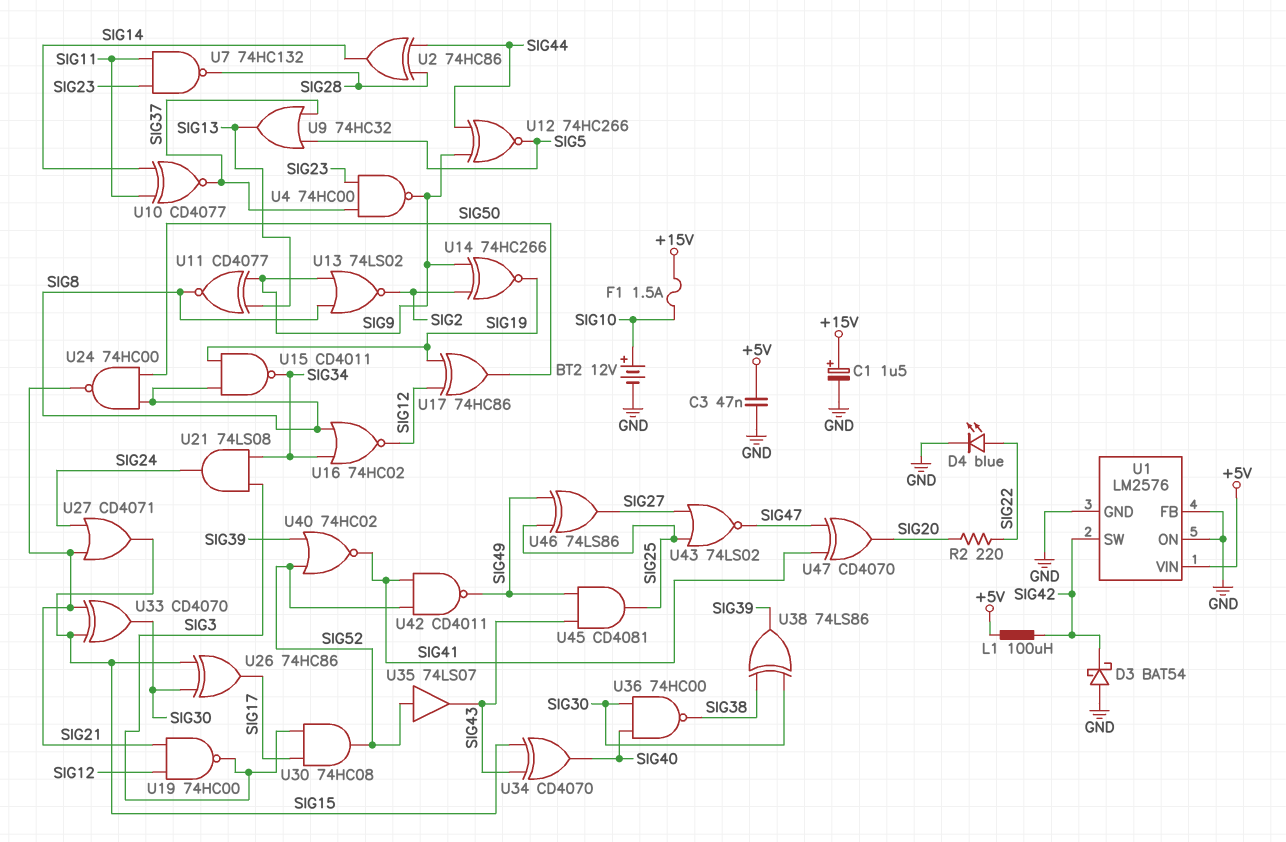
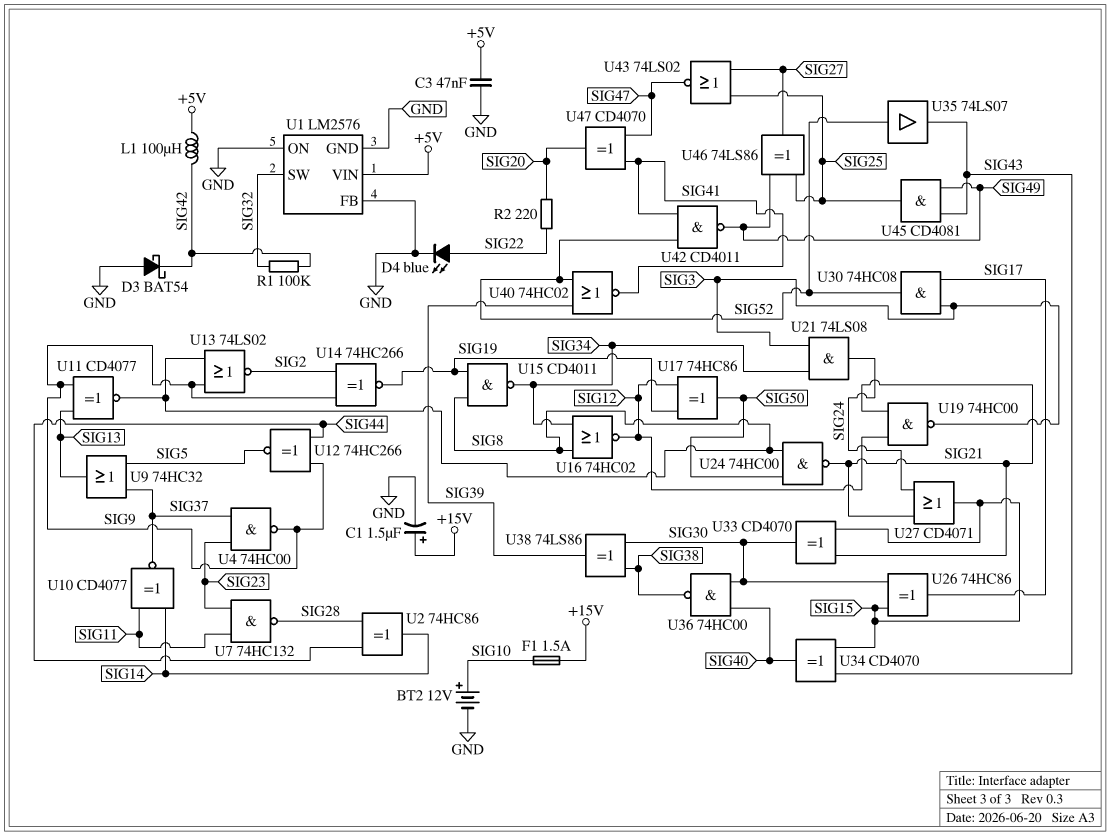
R1: none -> 100k (SIG32, SIG42)
U1 pin SW: SIG42 -> SIG32

